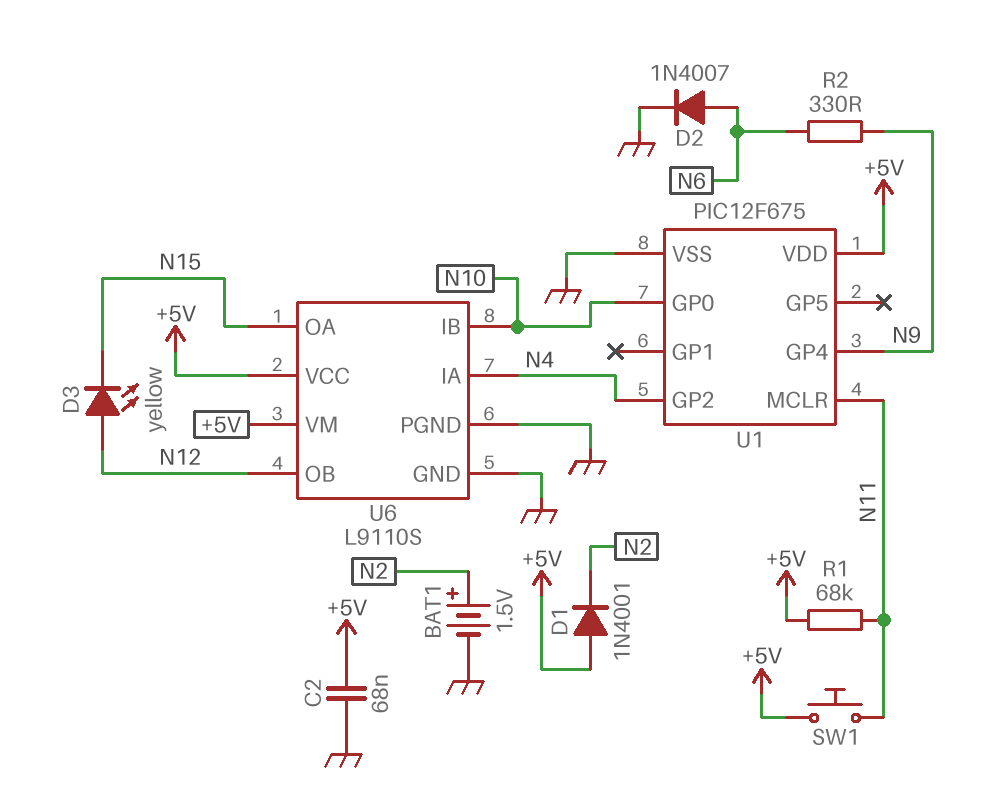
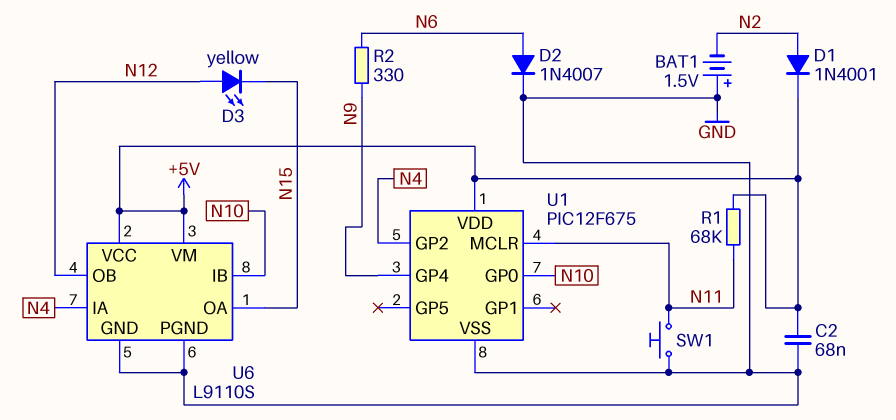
BAT1: 1.5V (plus N2, minus GND) -> 1.5V (plus GND, minus N2)
D1: diode 1N4001 (A +5V, K N2) -> diode 1N4001 (A N2, K +5V)
SW1: button (+5V, N11) -> button (GND, N11)

